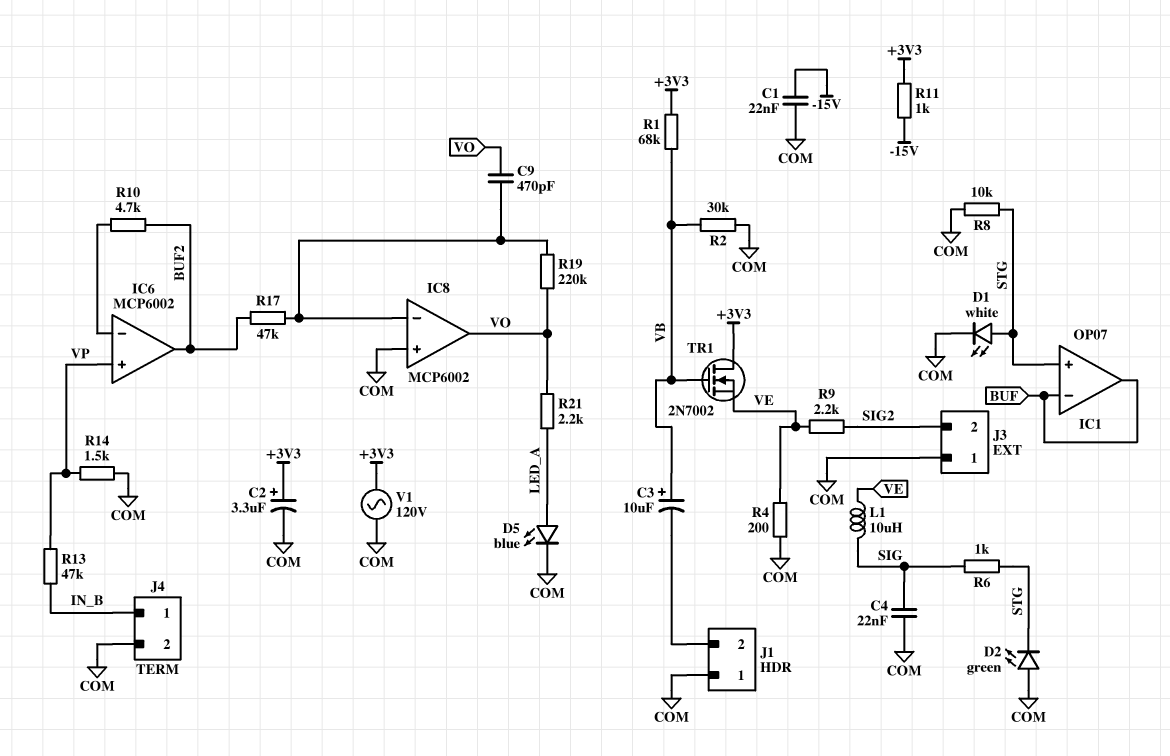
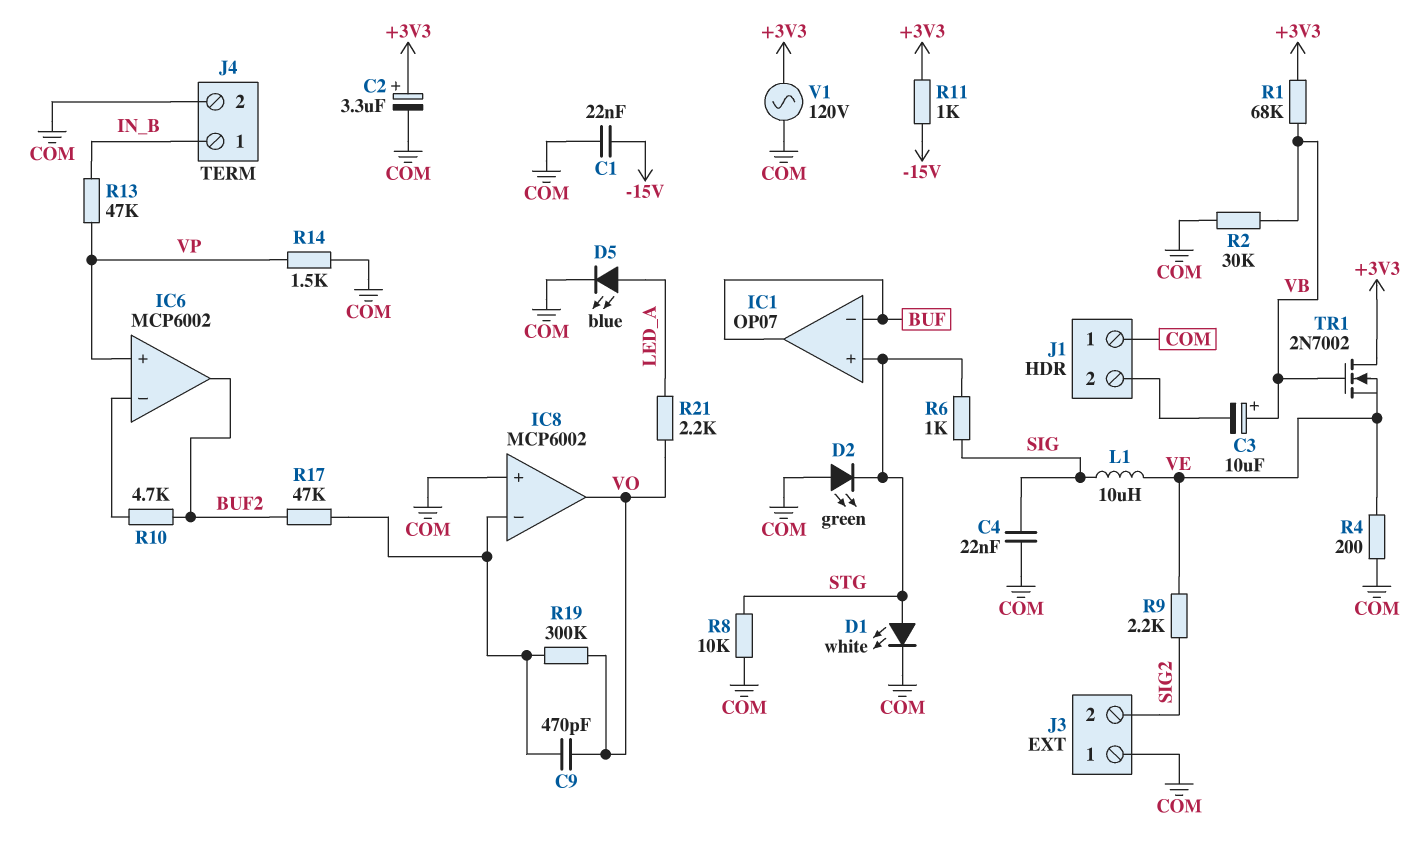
R19: 220k (IC8/in-, VO) -> 300k (IC8/in-, VO)

